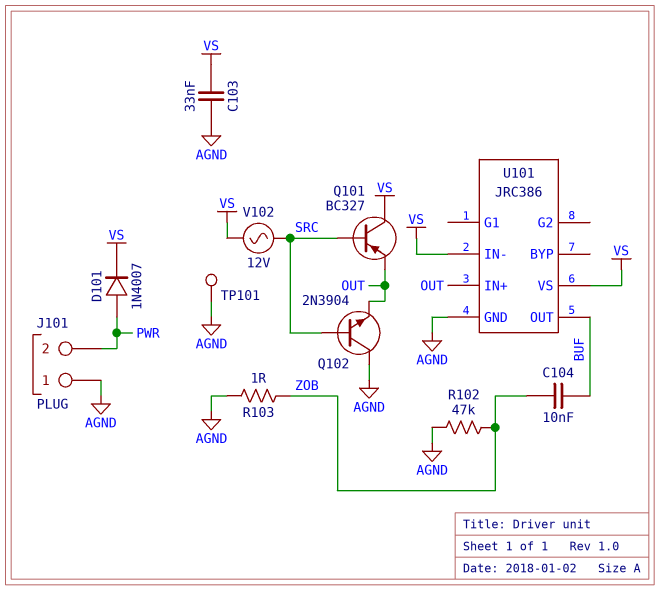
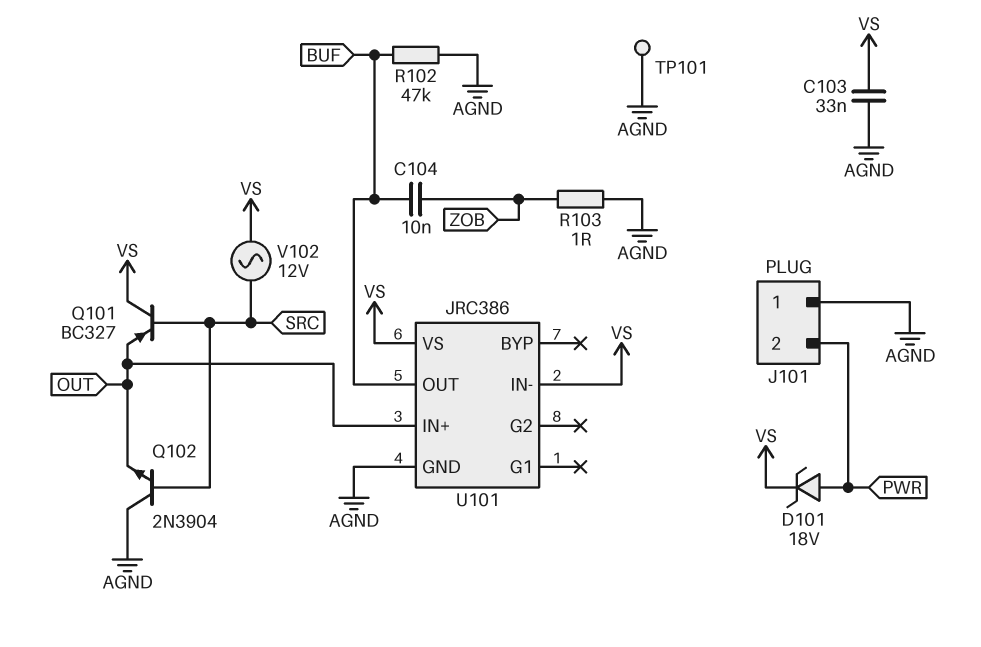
D101: diode 1N4007 (A PWR, K VS) -> zener 18V (A PWR, K VS)
R102: 47k (AGND, ZOB) -> 47k (AGND, BUF)

